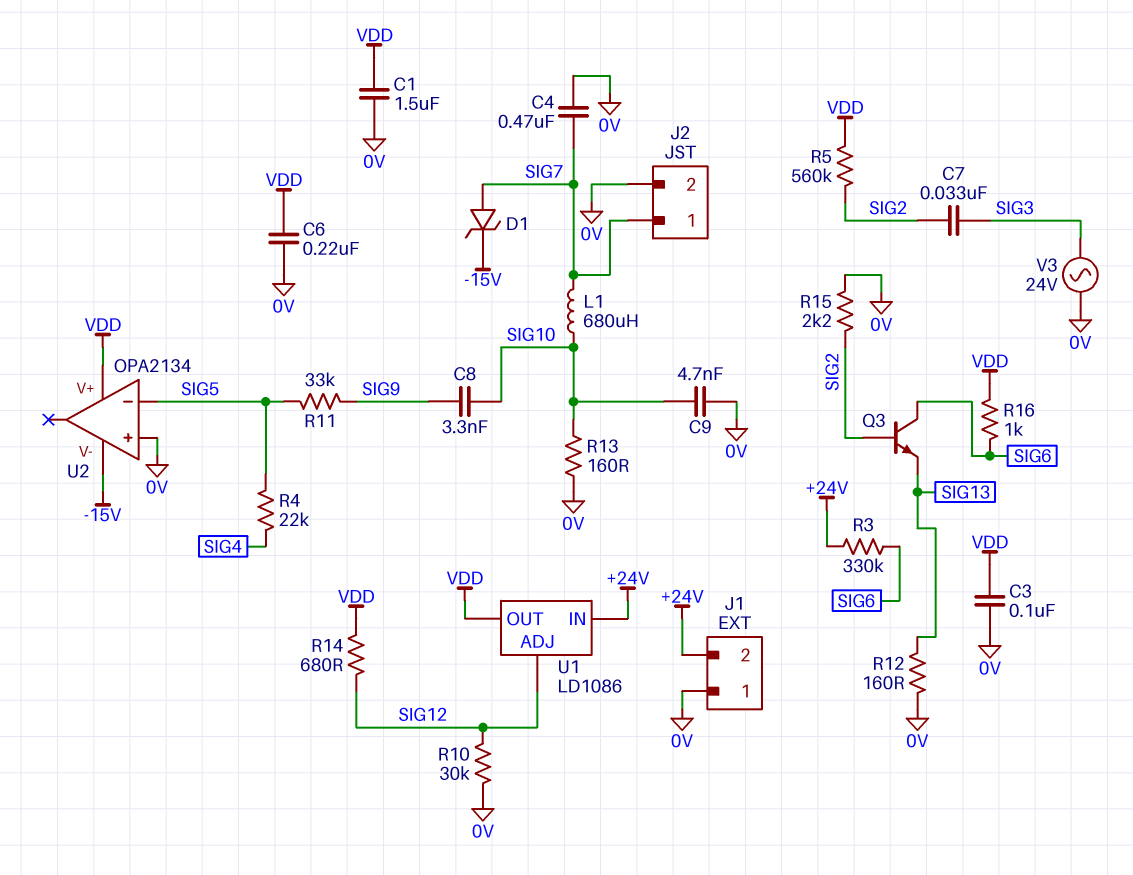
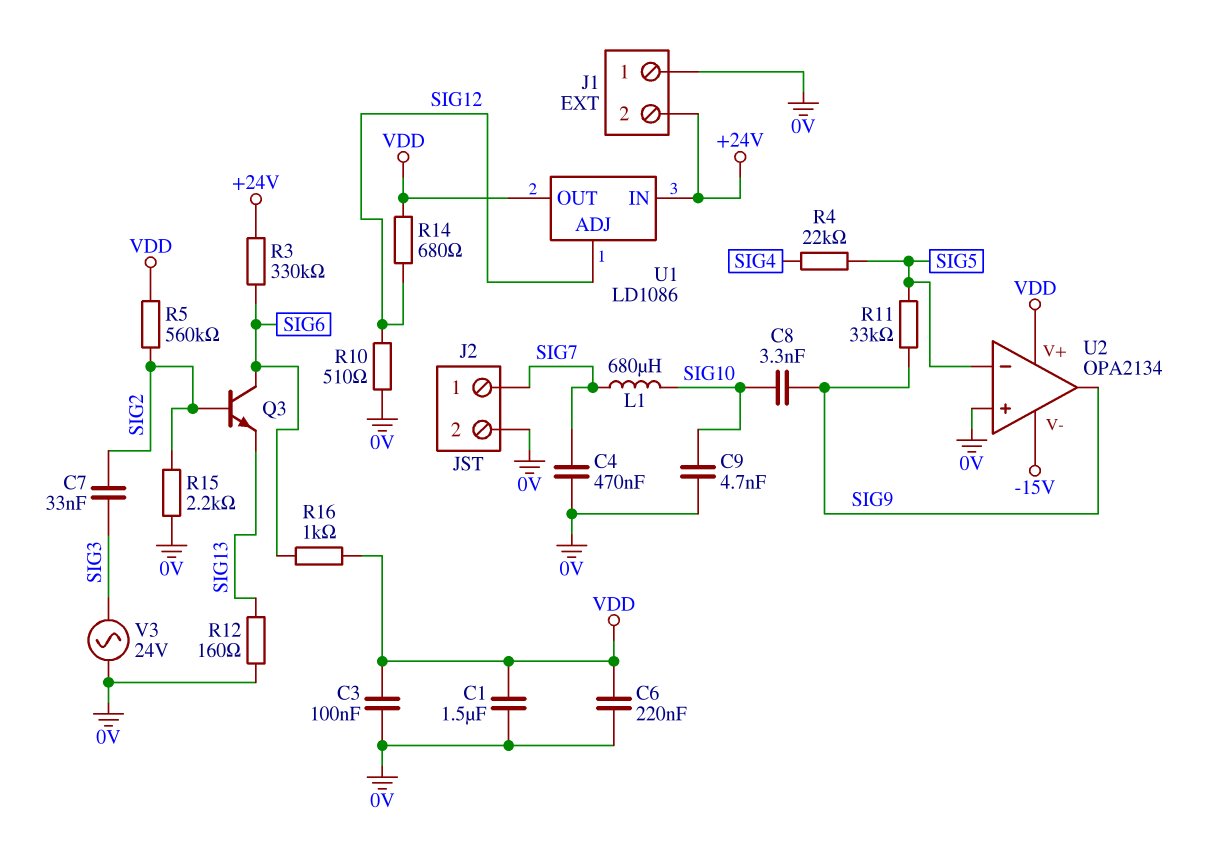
D1: zener (A SIG7, K -15V) -> none
R10: 30k (0V, SIG12) -> 510 (0V, SIG12)
R13: 160 (0V, SIG10) -> none
U2 pin out: none -> SIG9

